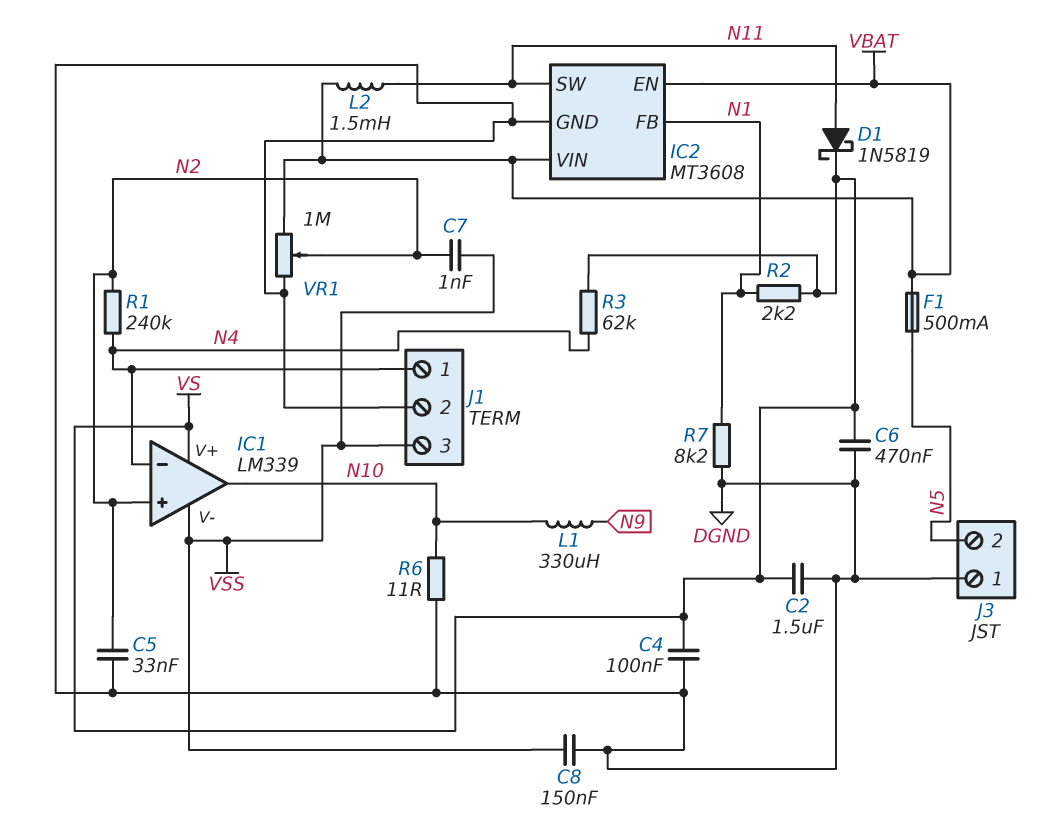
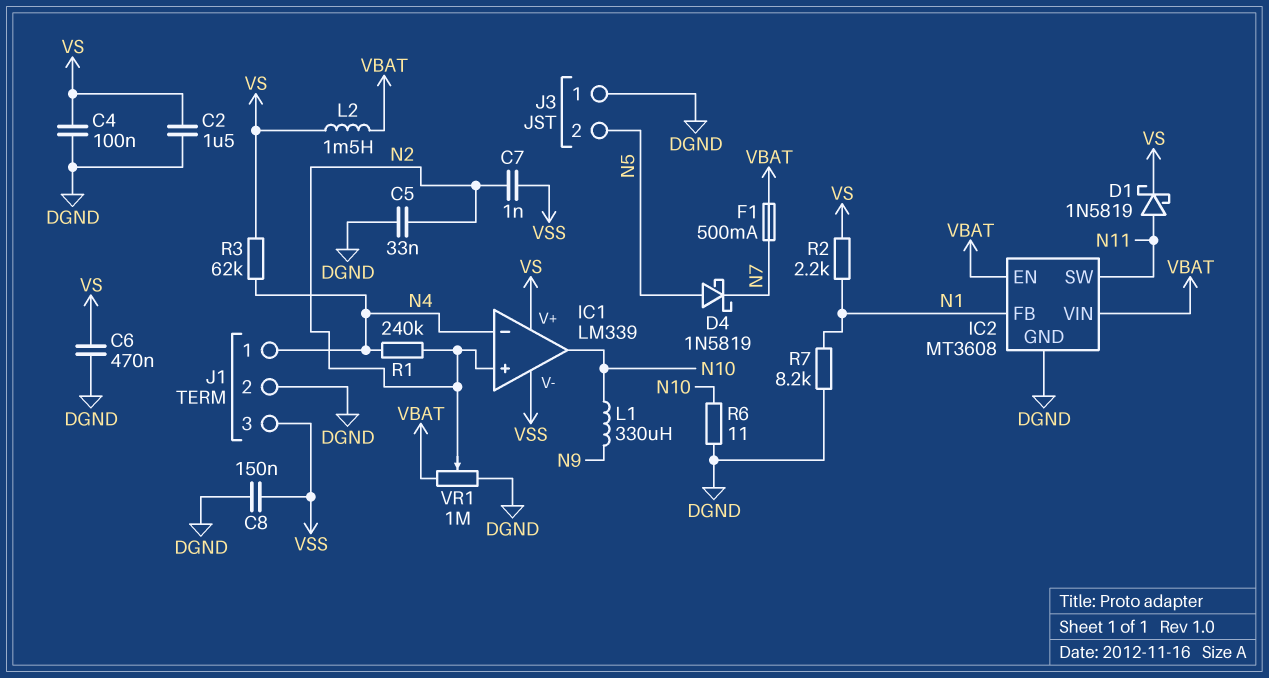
D4: none -> schottky 1N5819 (A N5, K N7)
F1: 500mA (N5, VBAT) -> 500mA (N7, VBAT)
L2: 1.5mH (N11, VBAT) -> 1.5mH (VBAT, VS)

